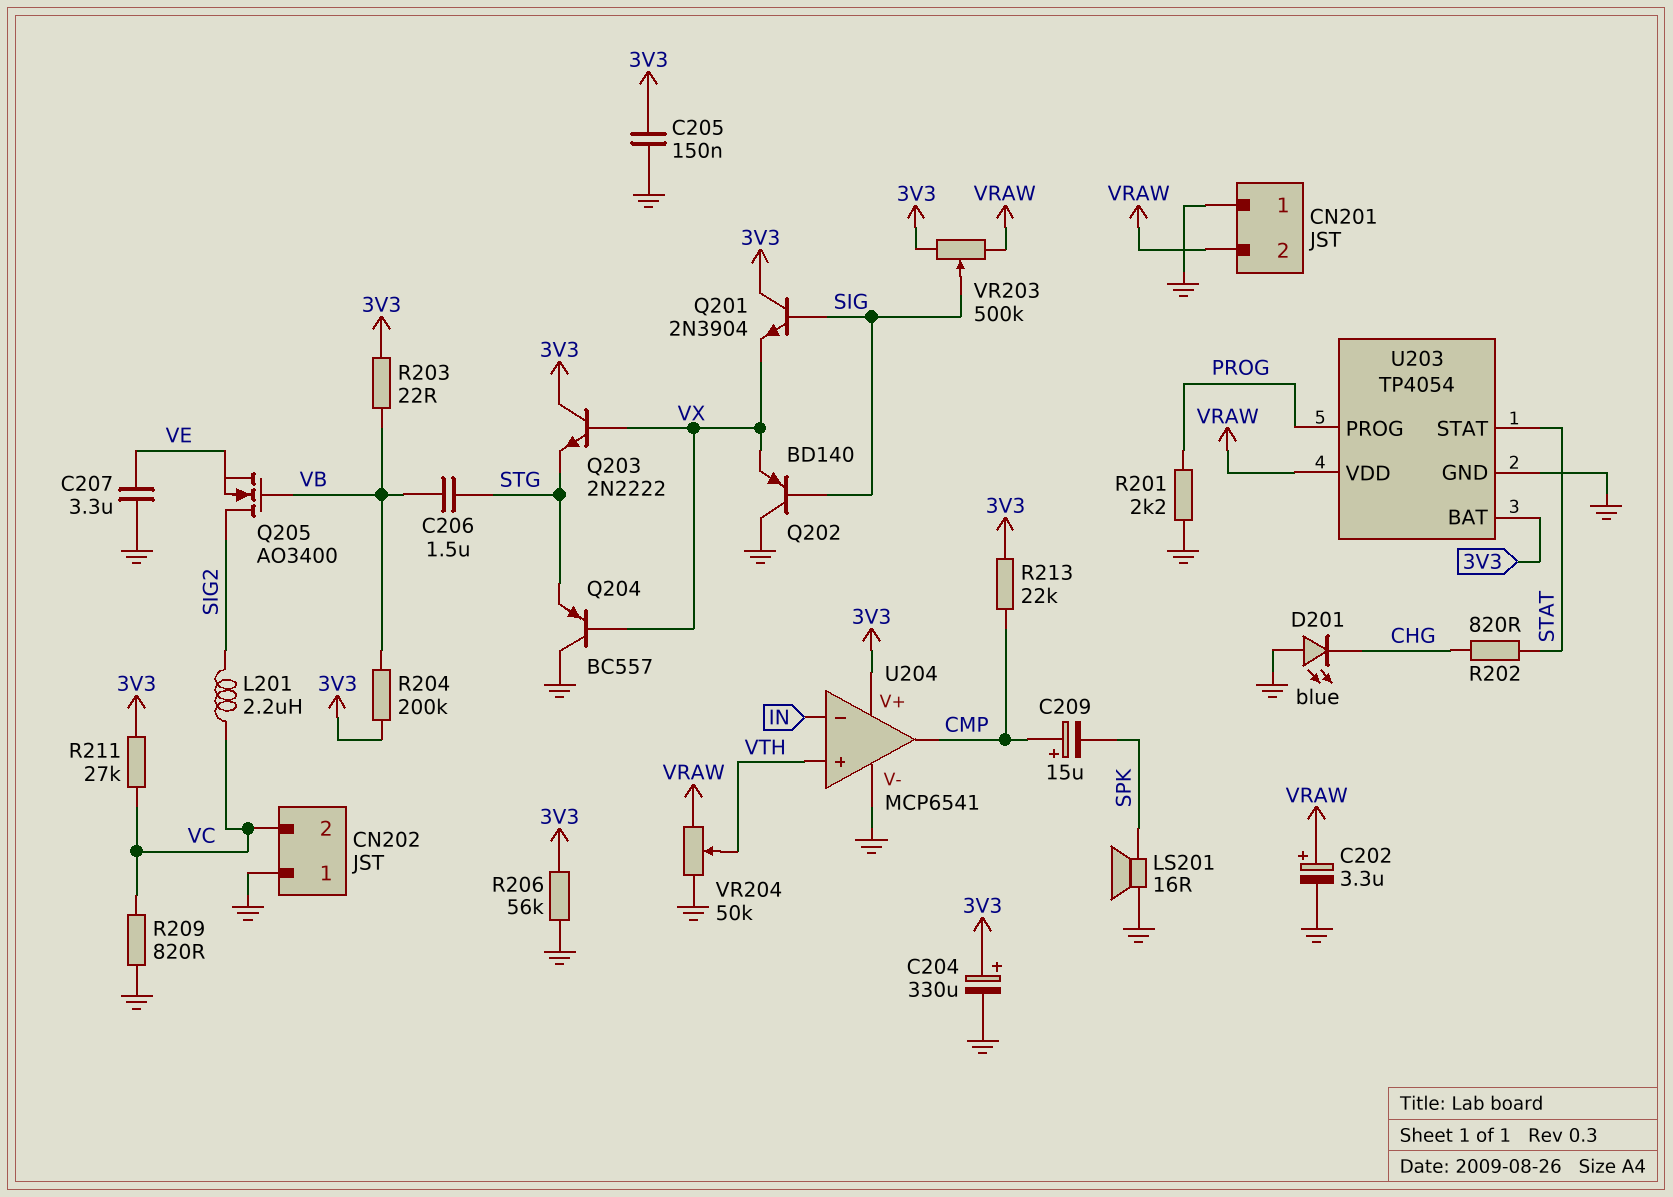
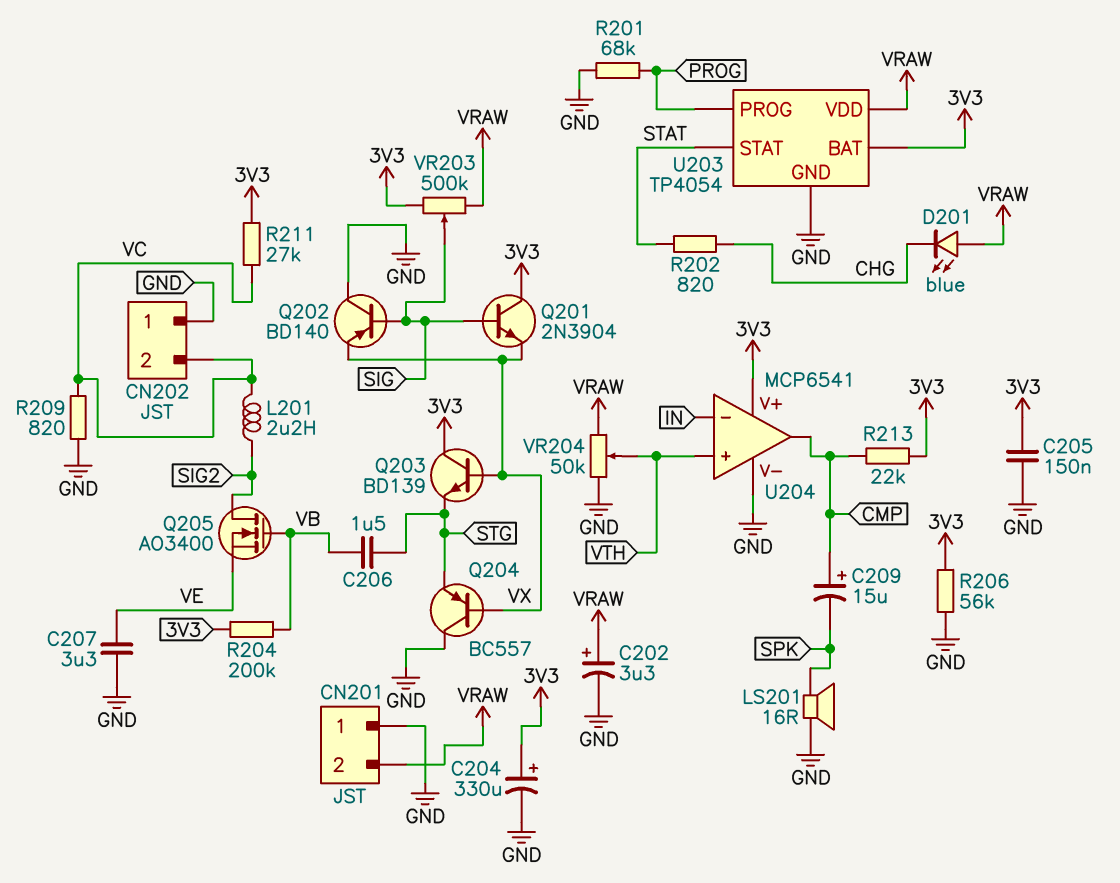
D201: LED blue (A GND, K CHG) -> LED blue (A VRAW, K CHG)
Q203: NPN 2N2222 (B VX, C 3V3, E STG) -> NPN BD139 (B VX, C 3V3, E STG)
R201: 2.2k (GND, PROG) -> 68k (GND, PROG)
R203: 22 (3V3, VB) -> none

